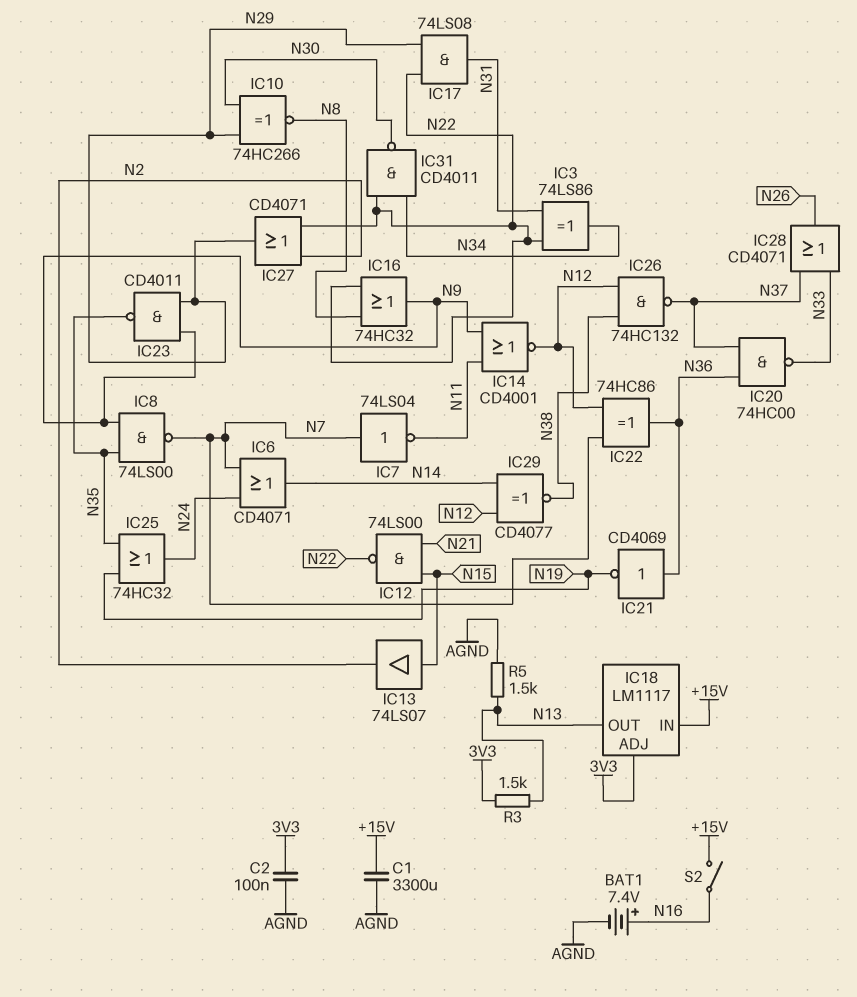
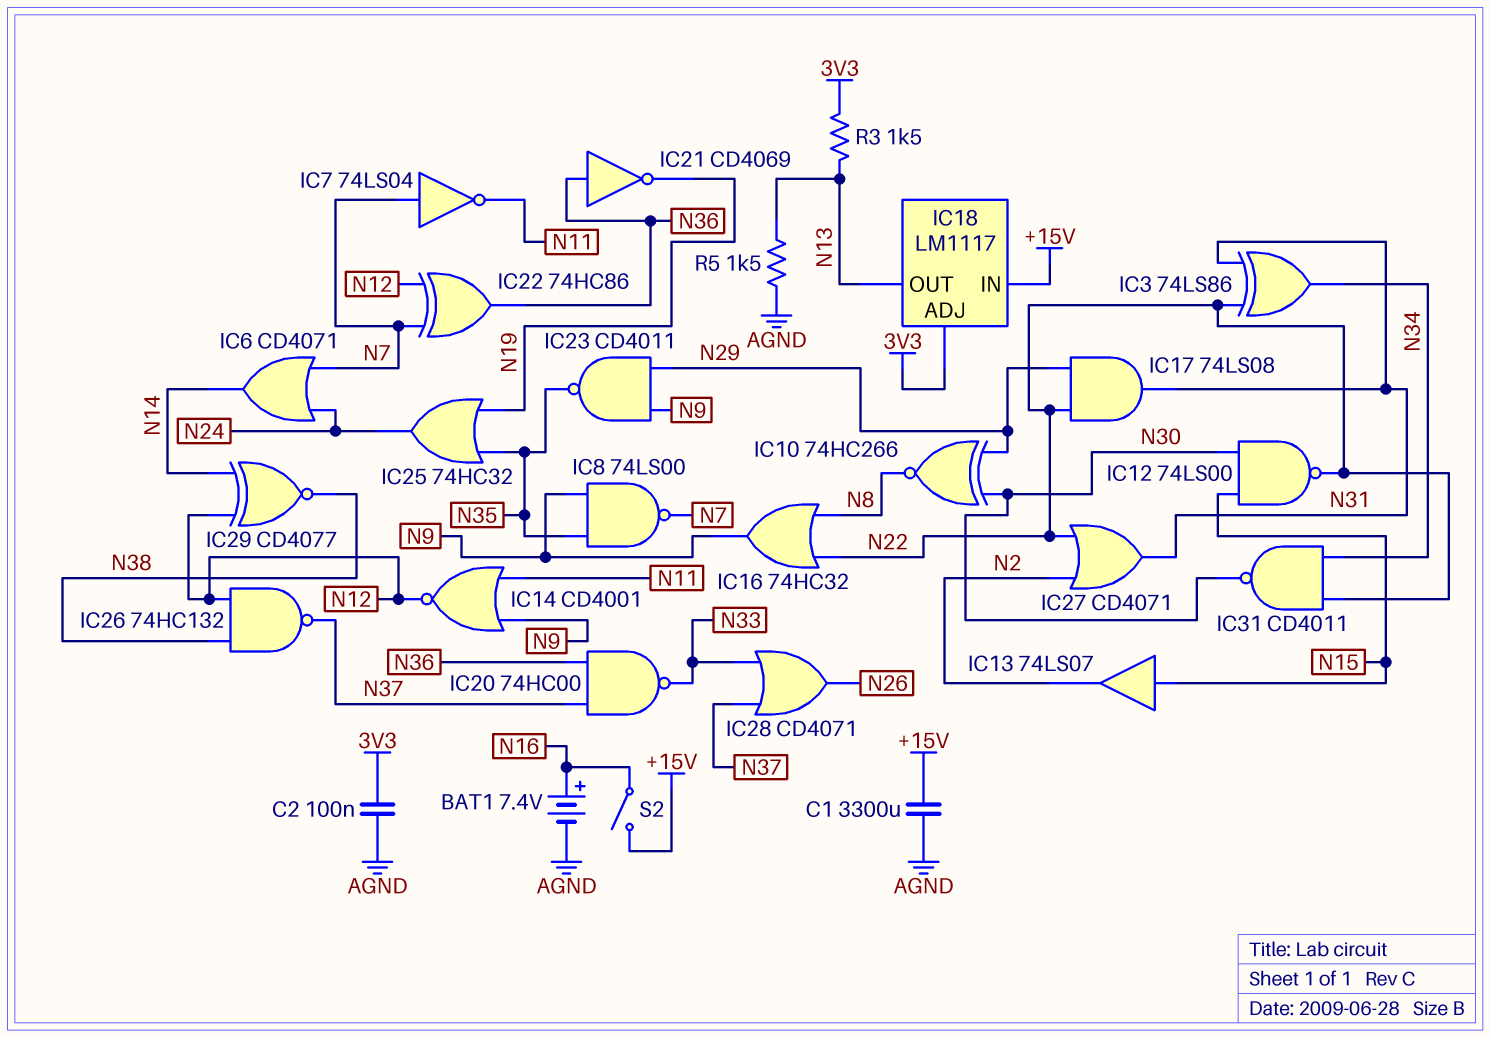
IC12: NAND 74LS00 (in N15, in N21, out N22) -> NAND 74LS00 (in N15, in N30, out N22)
IC27: OR CD4071 (in N2, in N22, out N29) -> OR CD4071 (in N2, in N22, out N31)

